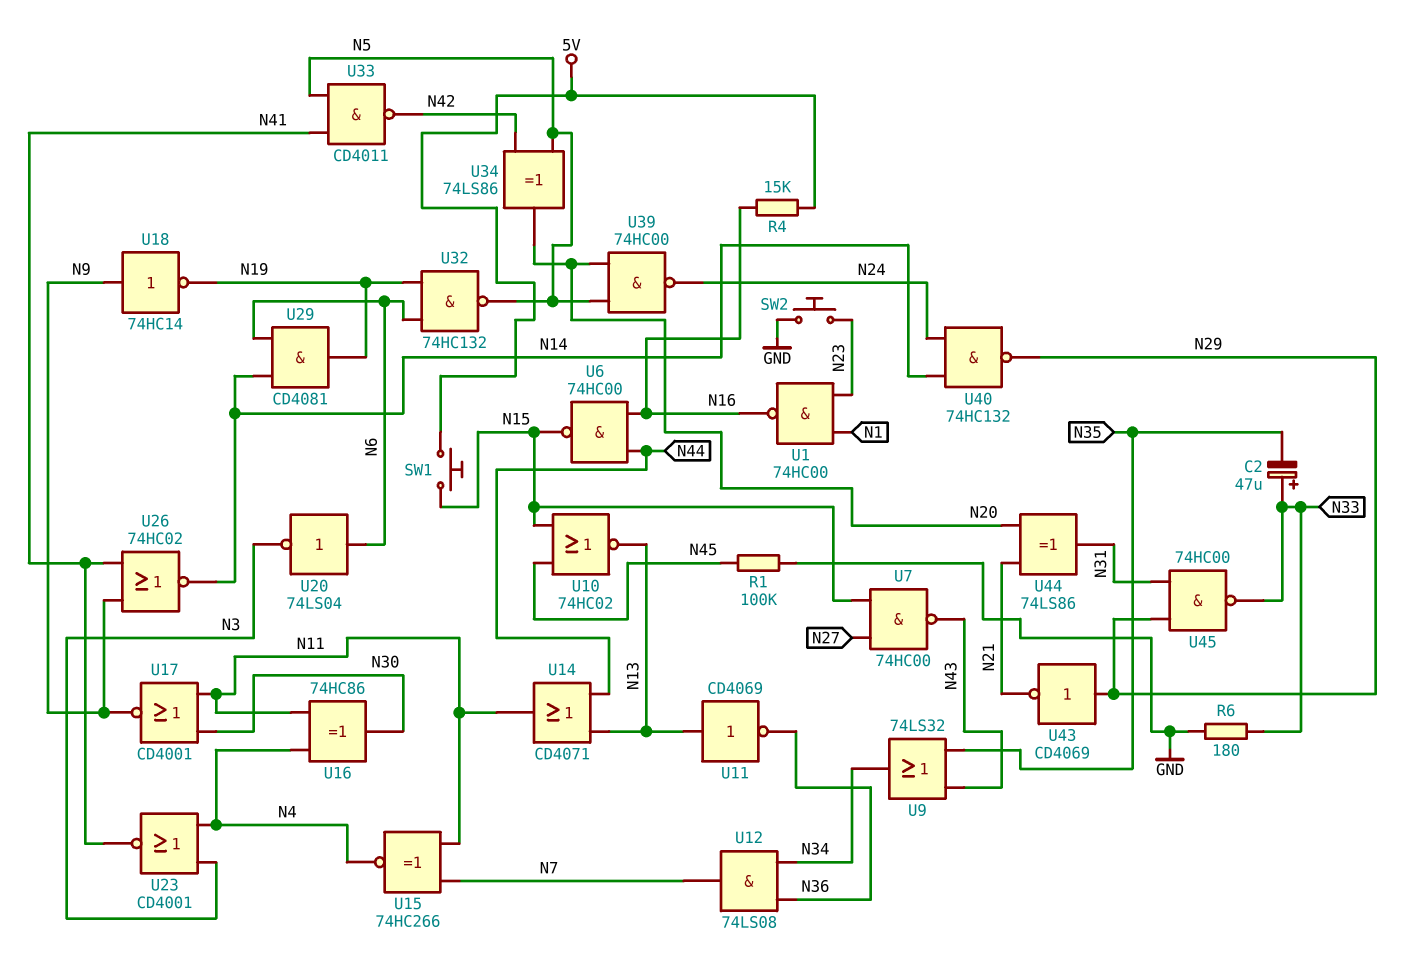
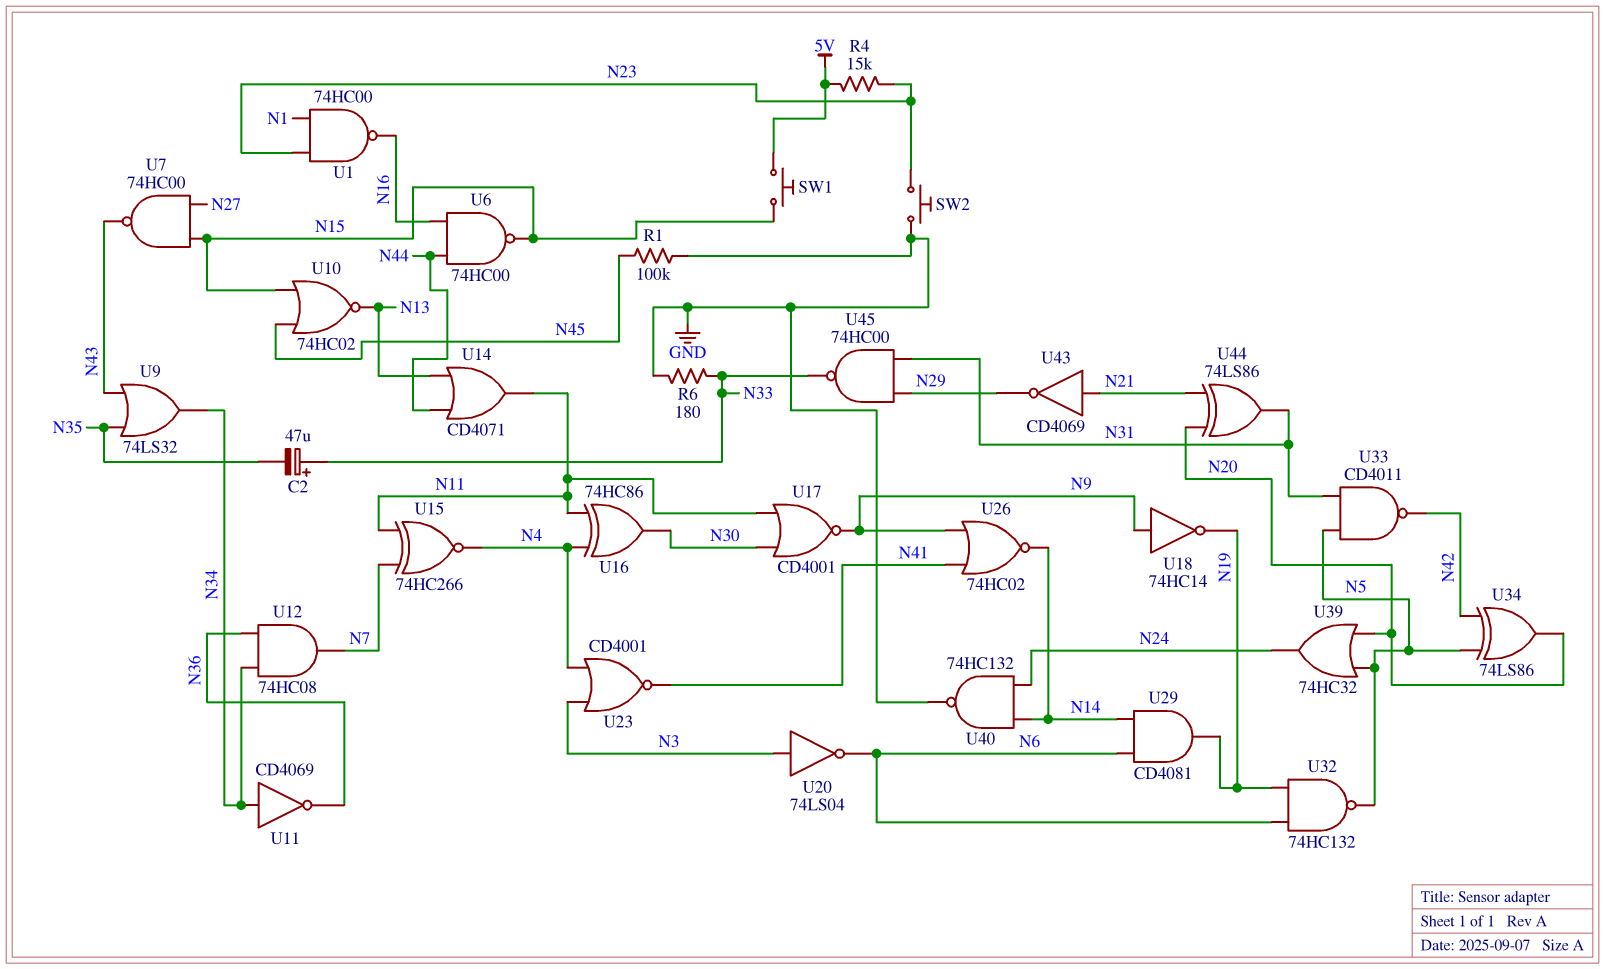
R4: 15k (5V, N16) -> 15k (5V, N23)
U11: NOT CD4069 (in N13, out N36) -> NOT CD4069 (in N34, out N36)
U12: AND 74LS08 (in N34, in N36, out N7) -> AND 74HC08 (in N34, in N36, out N7)
U20: NOT 74LS04 (in N6, out N3) -> NOT 74LS04 (in N3, out N6)
U33: NAND CD4011 (in N5, in N41, out N42) -> NAND CD4011 (in N5, in N31, out N42)
U39: NAND 74HC00 (in N5, in N20, out N24) -> OR 74HC32 (in N5, in N20, out N24)
U40: NAND 74HC132 (in N14, in N24, out N29) -> NAND 74HC132 (in N14, in N24, out GND)
U43: NOT CD4069 (in N29, out N21) -> NOT CD4069 (in N21, out N29)

